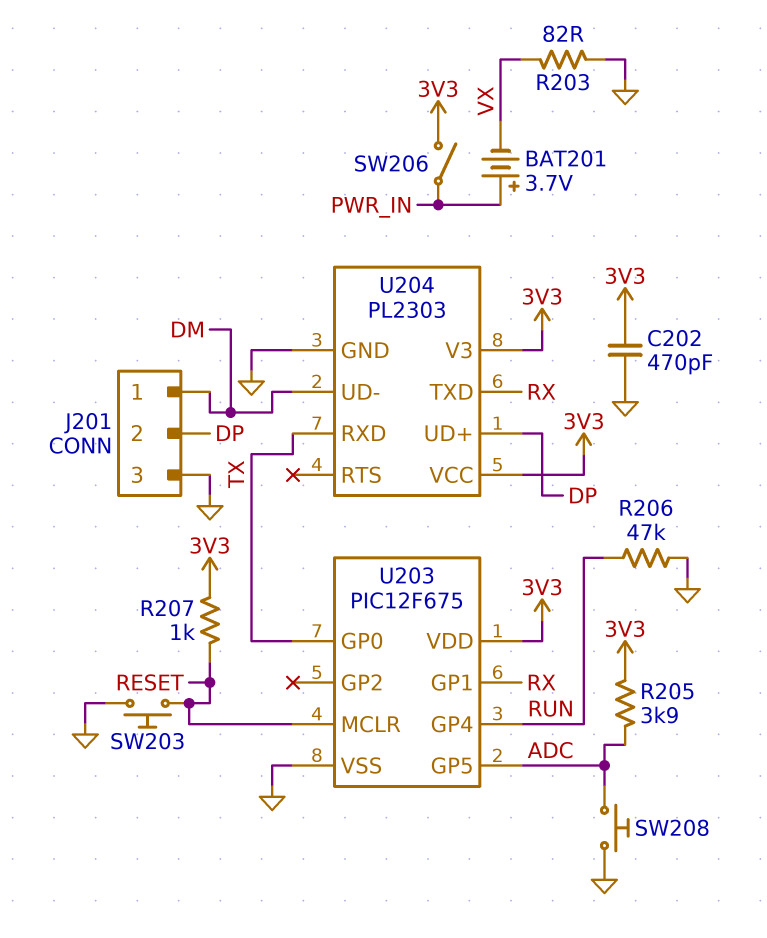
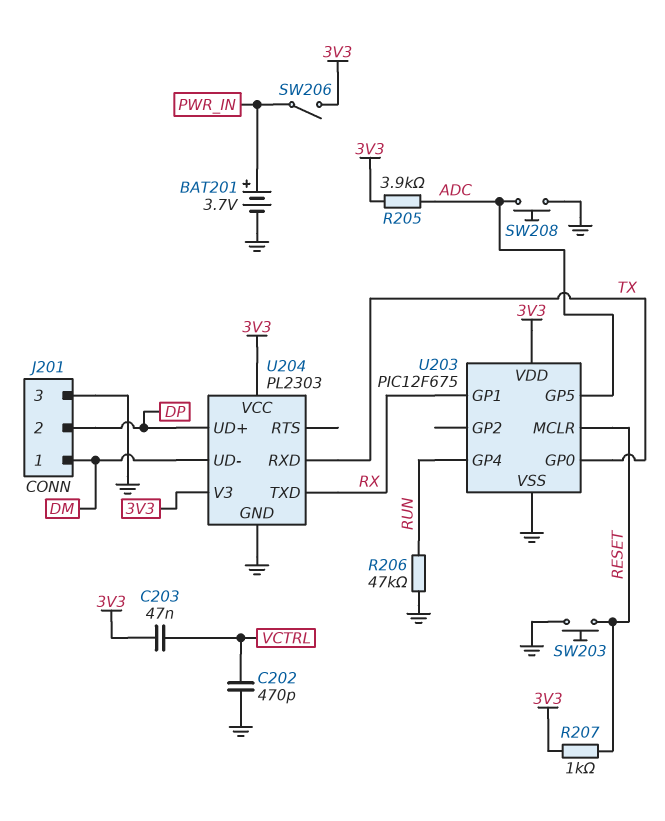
BAT201: 3.7V (plus PWR_IN, minus VX) -> 3.7V (plus PWR_IN, minus GND)
C202: 470pF (3V3, GND) -> 470pF (GND, VCTRL)
C203: none -> 47nF (3V3, VCTRL)
R203: 82 (GND, VX) -> none

